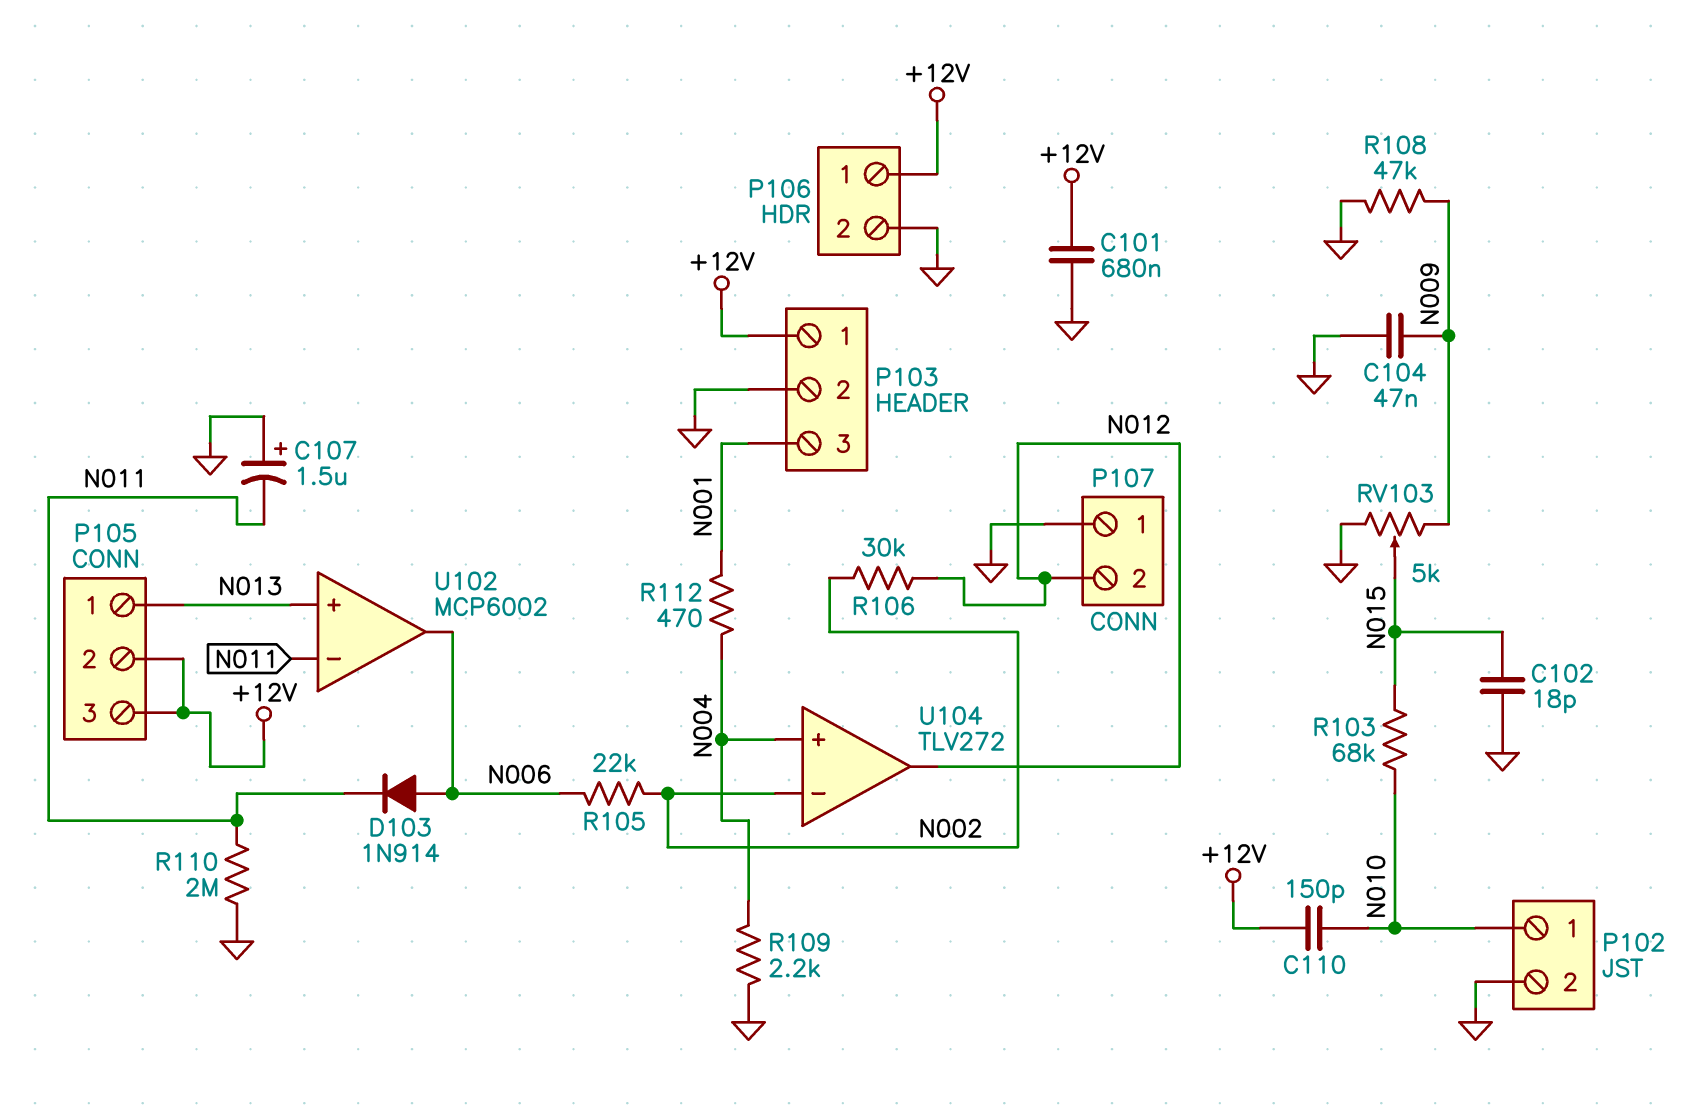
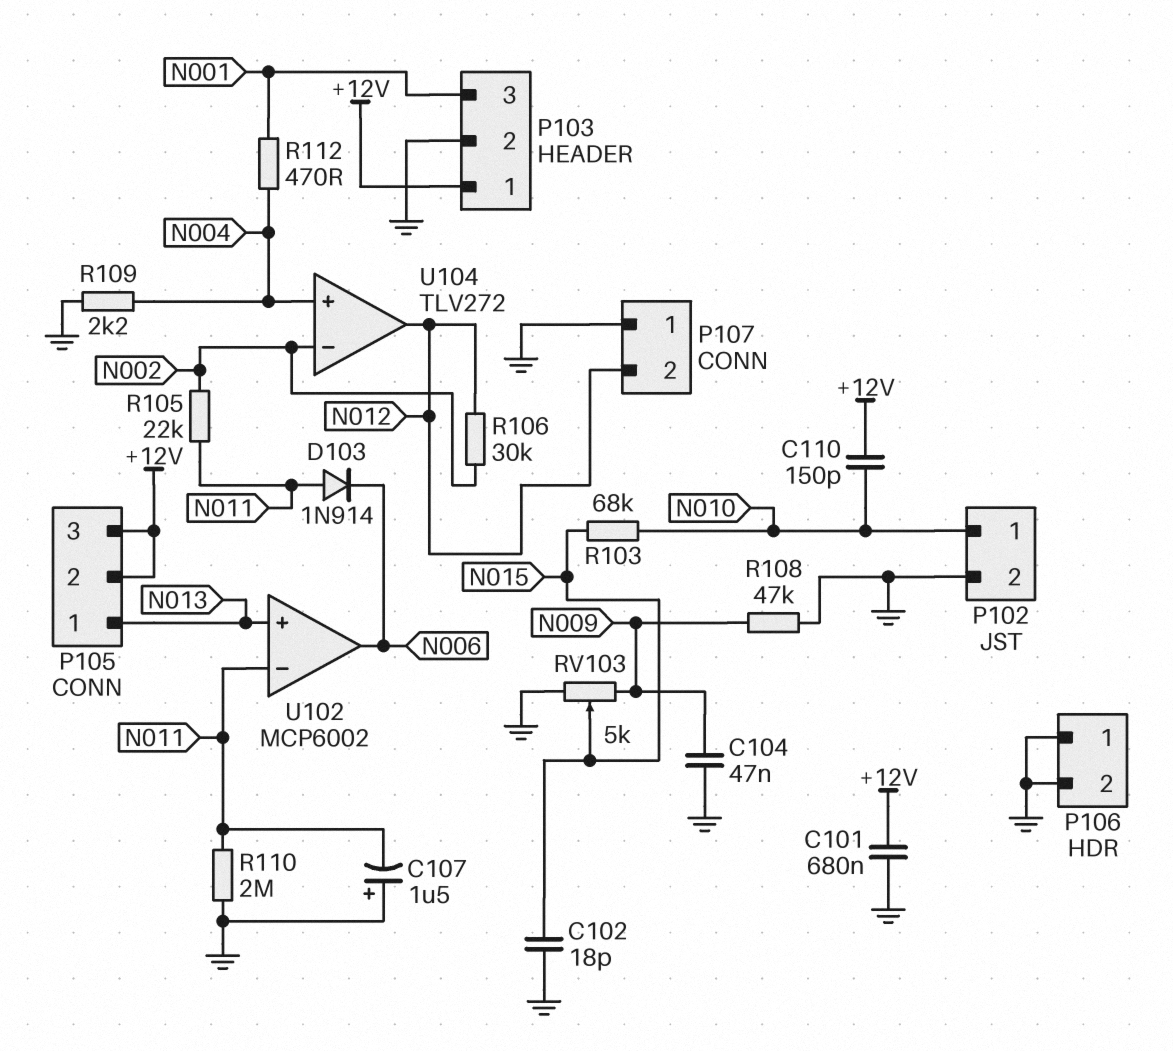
D103: diode 1N914 (A N006, K N011) -> diode 1N914 (A N011, K N006)
P106 pin 1: +12V -> GND
R105: 22k (N002, N006) -> 22k (N002, N011)

